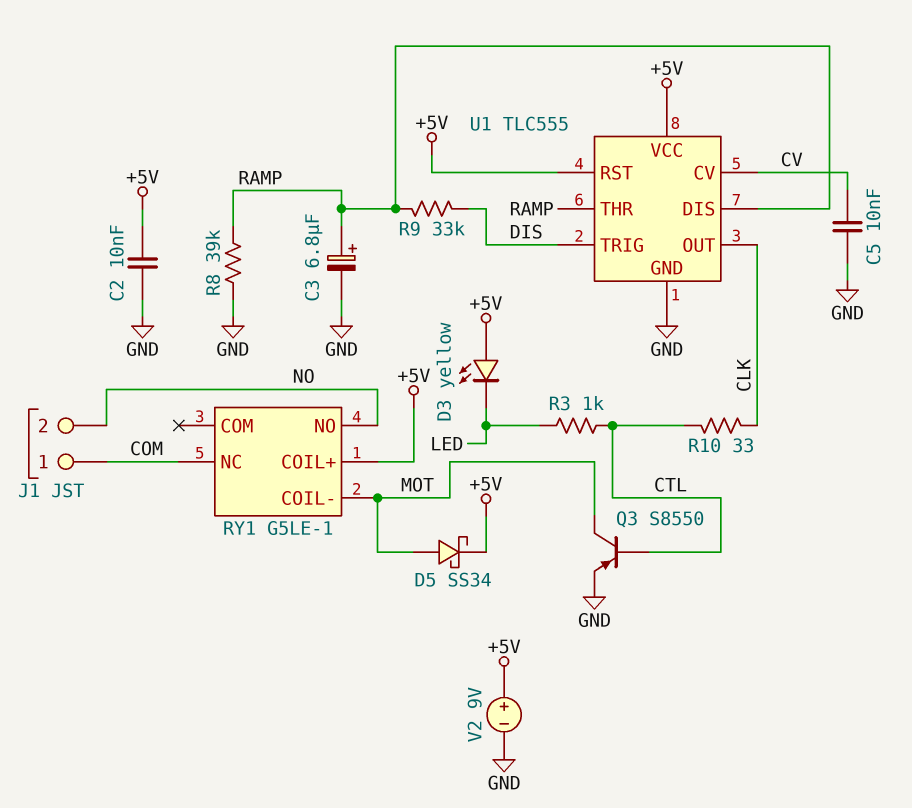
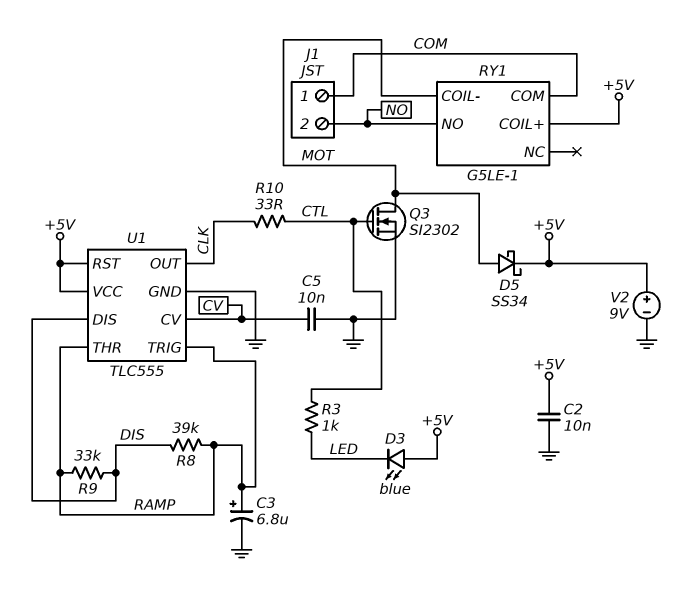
D3: LED yellow (A +5V, K LED) -> LED blue (A +5V, K LED)
Q3: PNP S8550 (B CTL, C MOT, E GND) -> NMOS SI2302 (G CTL, D MOT, S GND)
R8: 39k (GND, RAMP) -> 39k (DIS, RAMP)
RY1 pin COM: none -> COM
RY1 pin NC: COM -> none
U1 pin DIS: RAMP -> DIS
U1 pin TRIG: DIS -> RAMP

